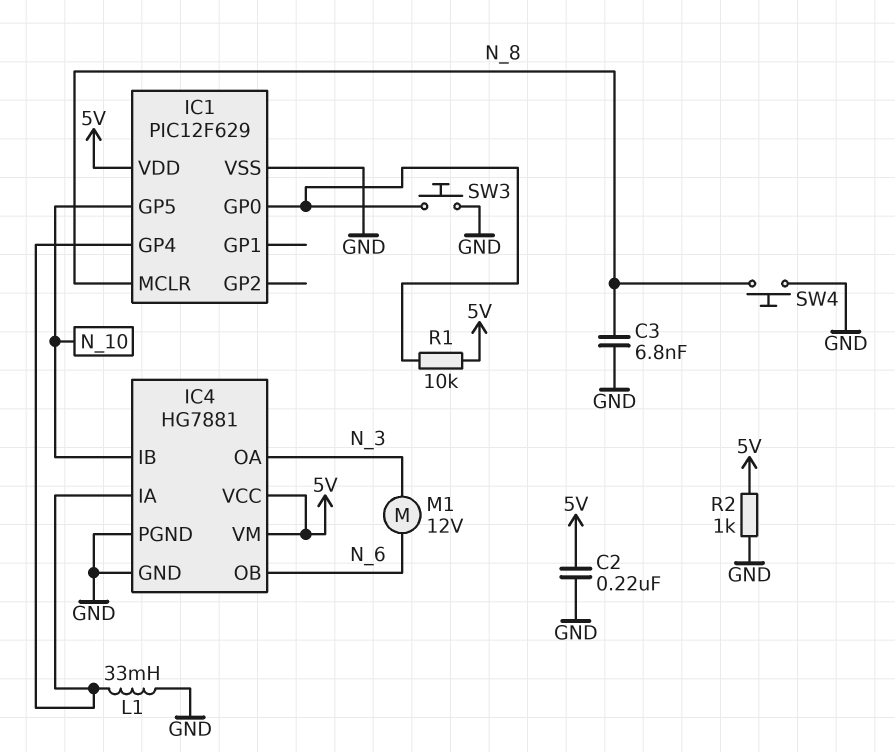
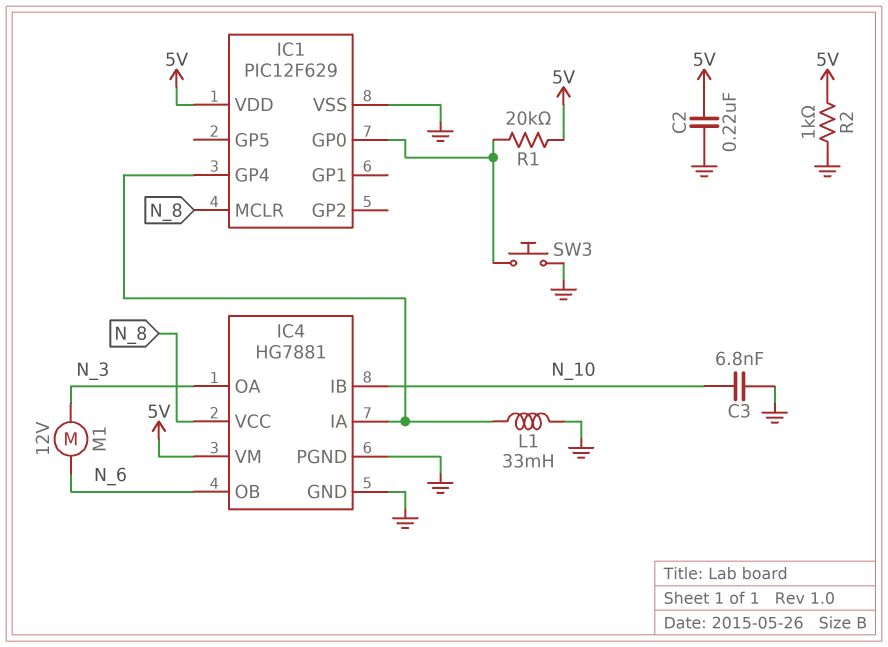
C3: 6.8nF (GND, N_8) -> 6.8nF (GND, N_10)
IC1 pin GP5: N_10 -> none
IC4 pin VCC: 5V -> N_8
R1: 10k (5V, IC1/GP0) -> 20k (5V, IC1/GP0)
SW4: button (GND, N_8) -> none

